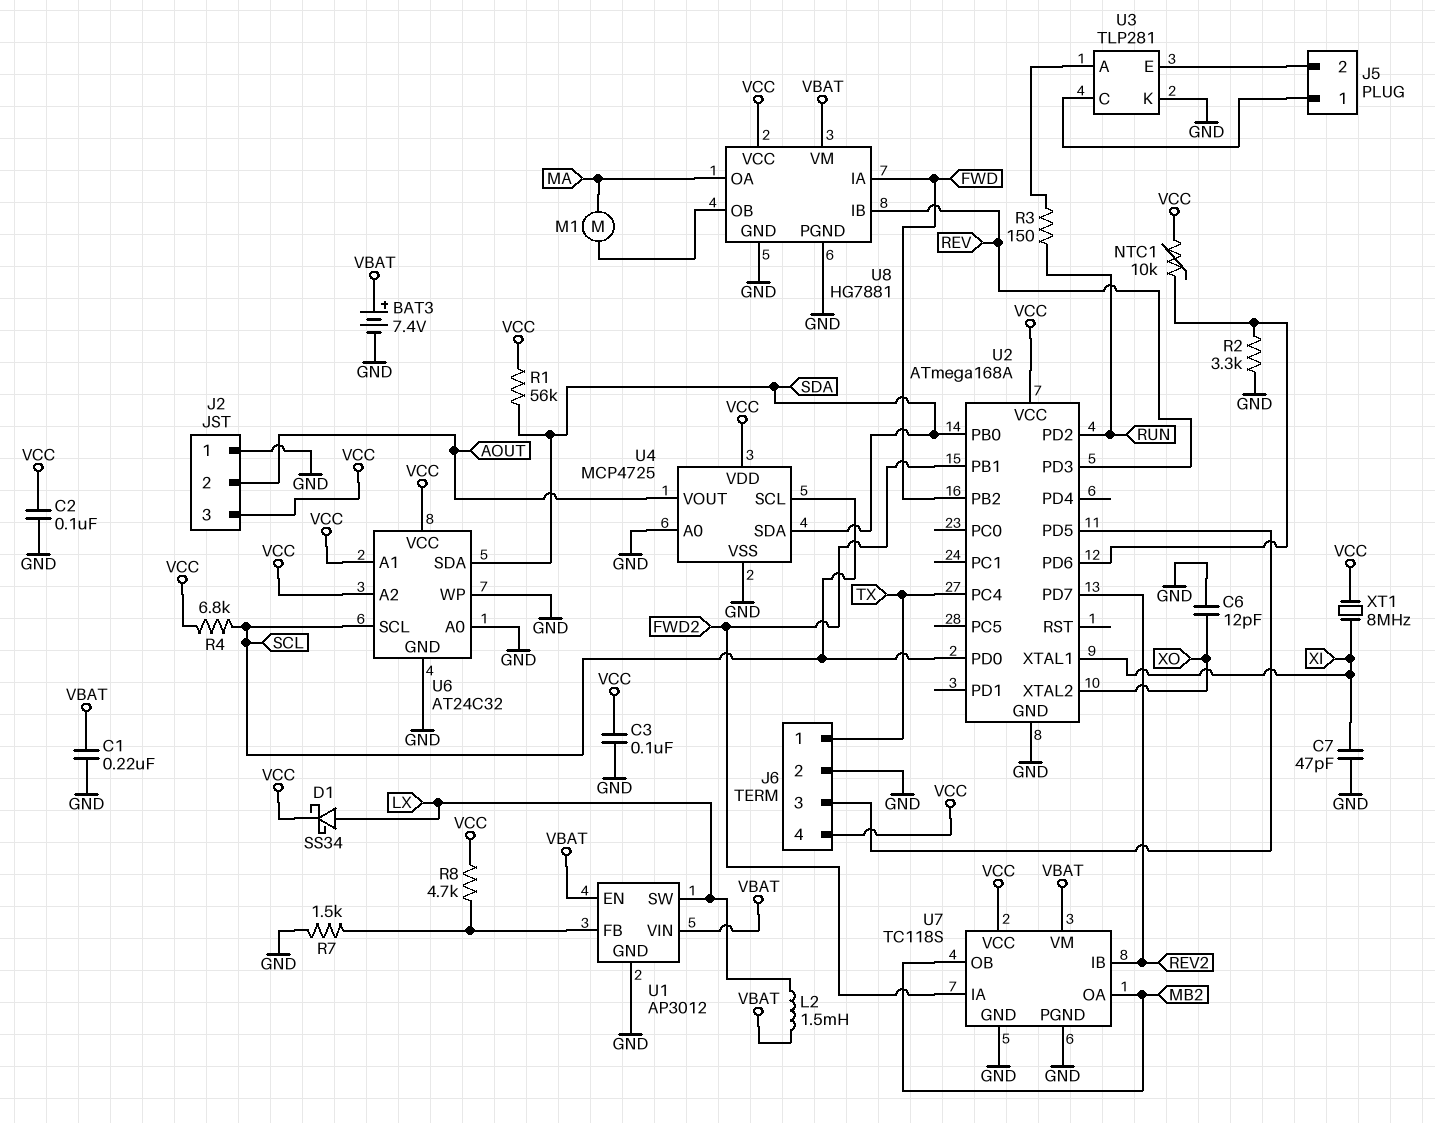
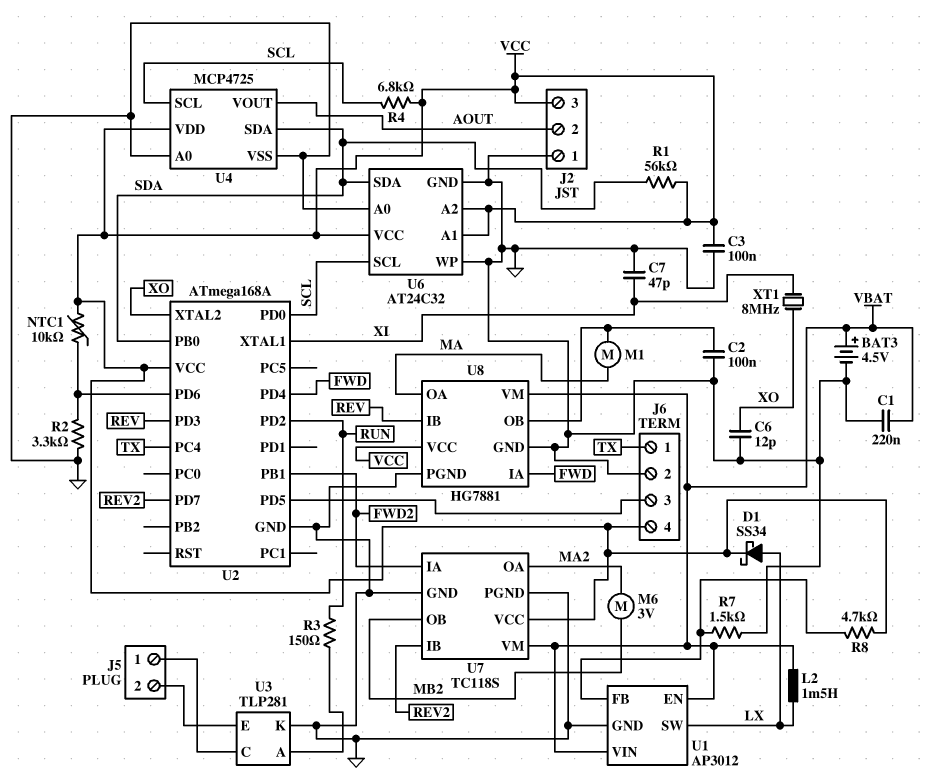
BAT3: 7.4V (plus VBAT, minus GND) -> 4.5V (plus VBAT, minus GND)
C2: 100nF (GND, VCC) -> 100nF (GND, U8/OB)
M6: none -> motor 3V (MA2, MB2)
U2 pin PB2: FWD -> none
U2 pin PD4: none -> FWD
U7 pin OA: MB2 -> MA2
XT1: 8MHz (VCC, XI) -> 8MHz (XI, XO)

